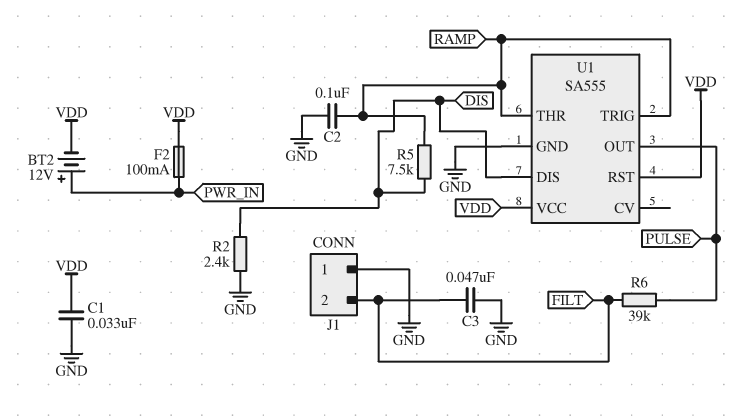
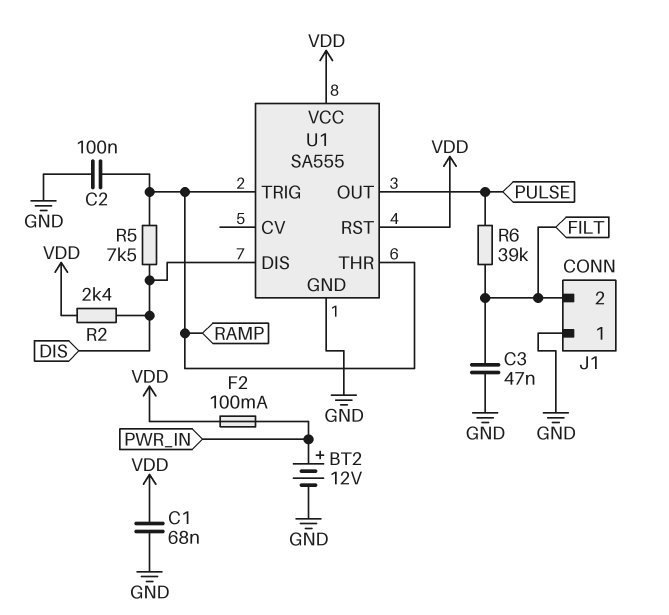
BT2: 12V (plus PWR_IN, minus VDD) -> 12V (plus PWR_IN, minus GND)
C1: 33nF (GND, VDD) -> 68nF (GND, VDD)
R2: 2.4k (DIS, GND) -> 2.4k (DIS, VDD)

